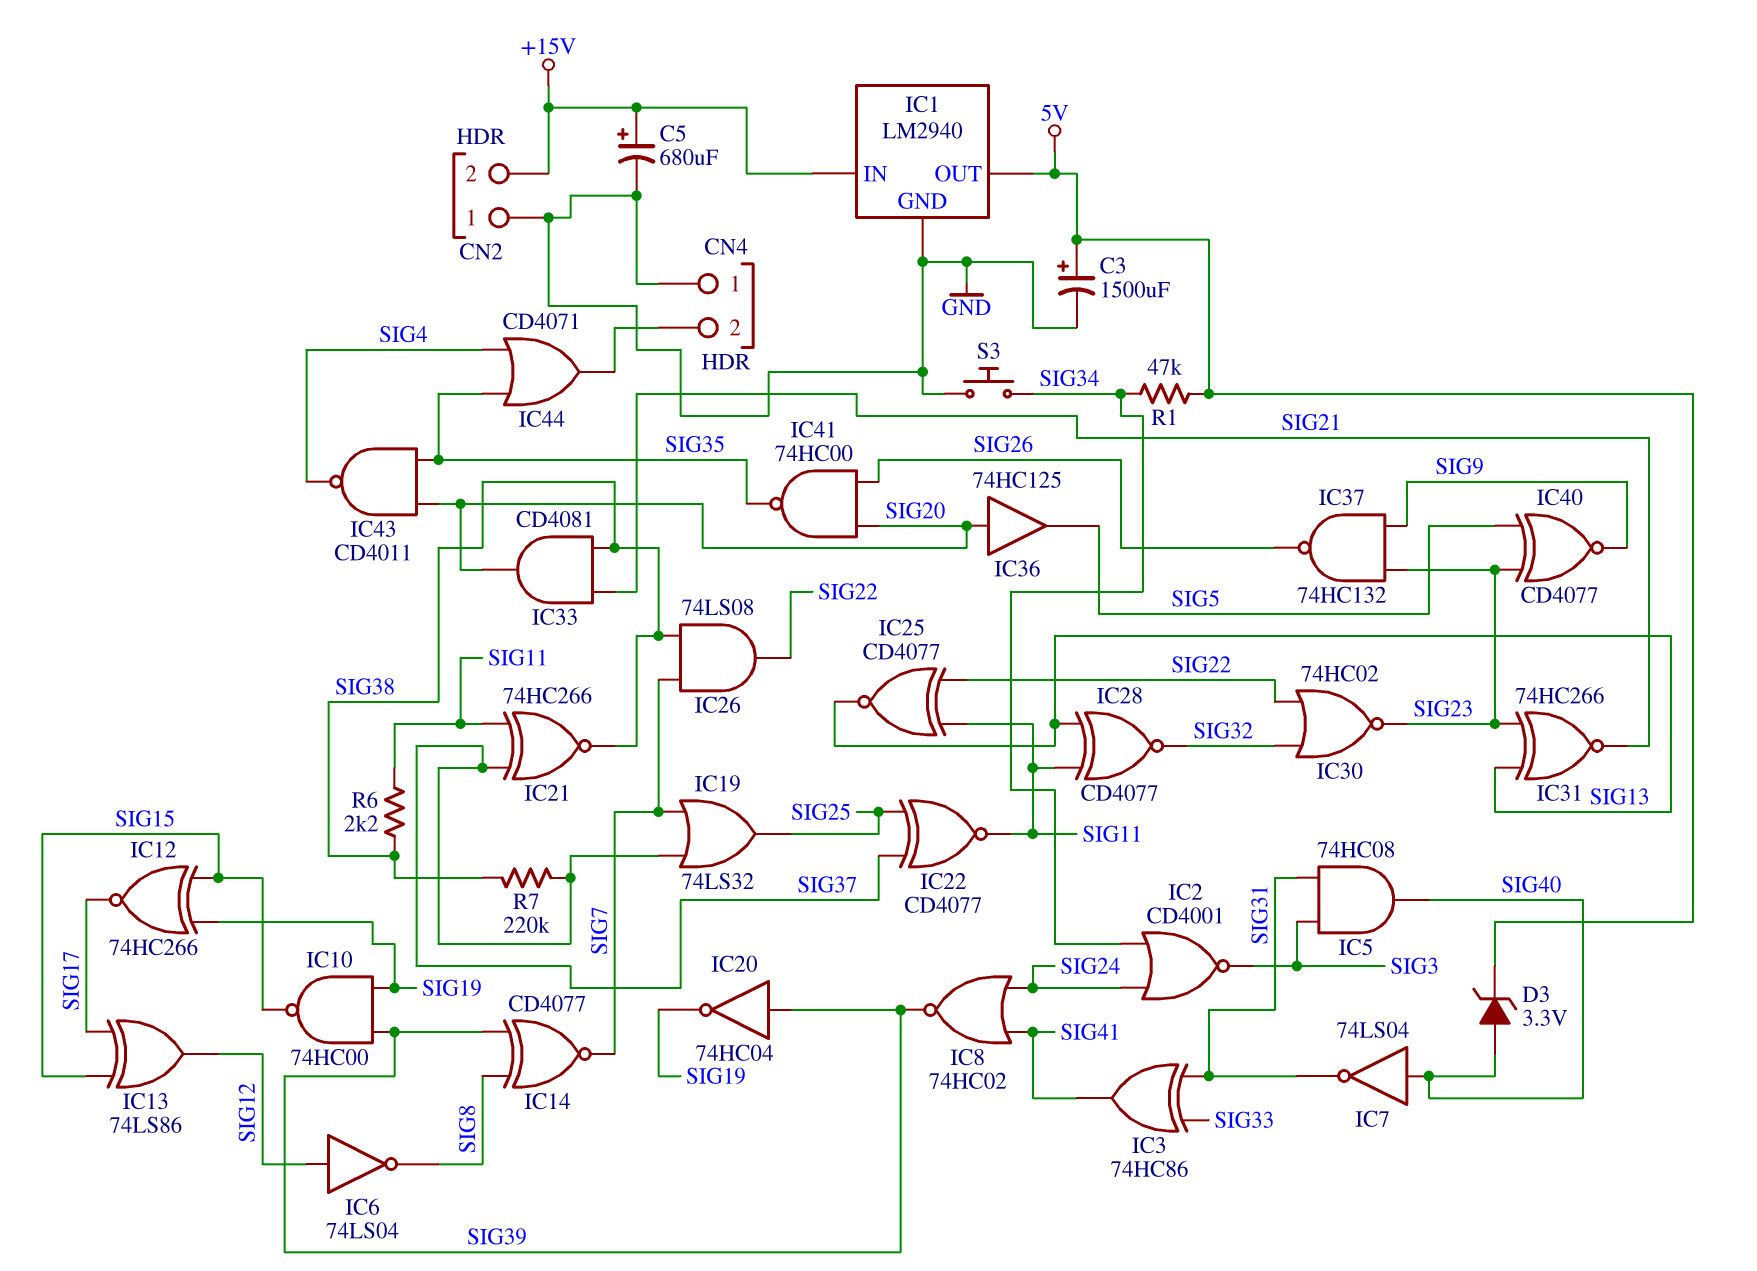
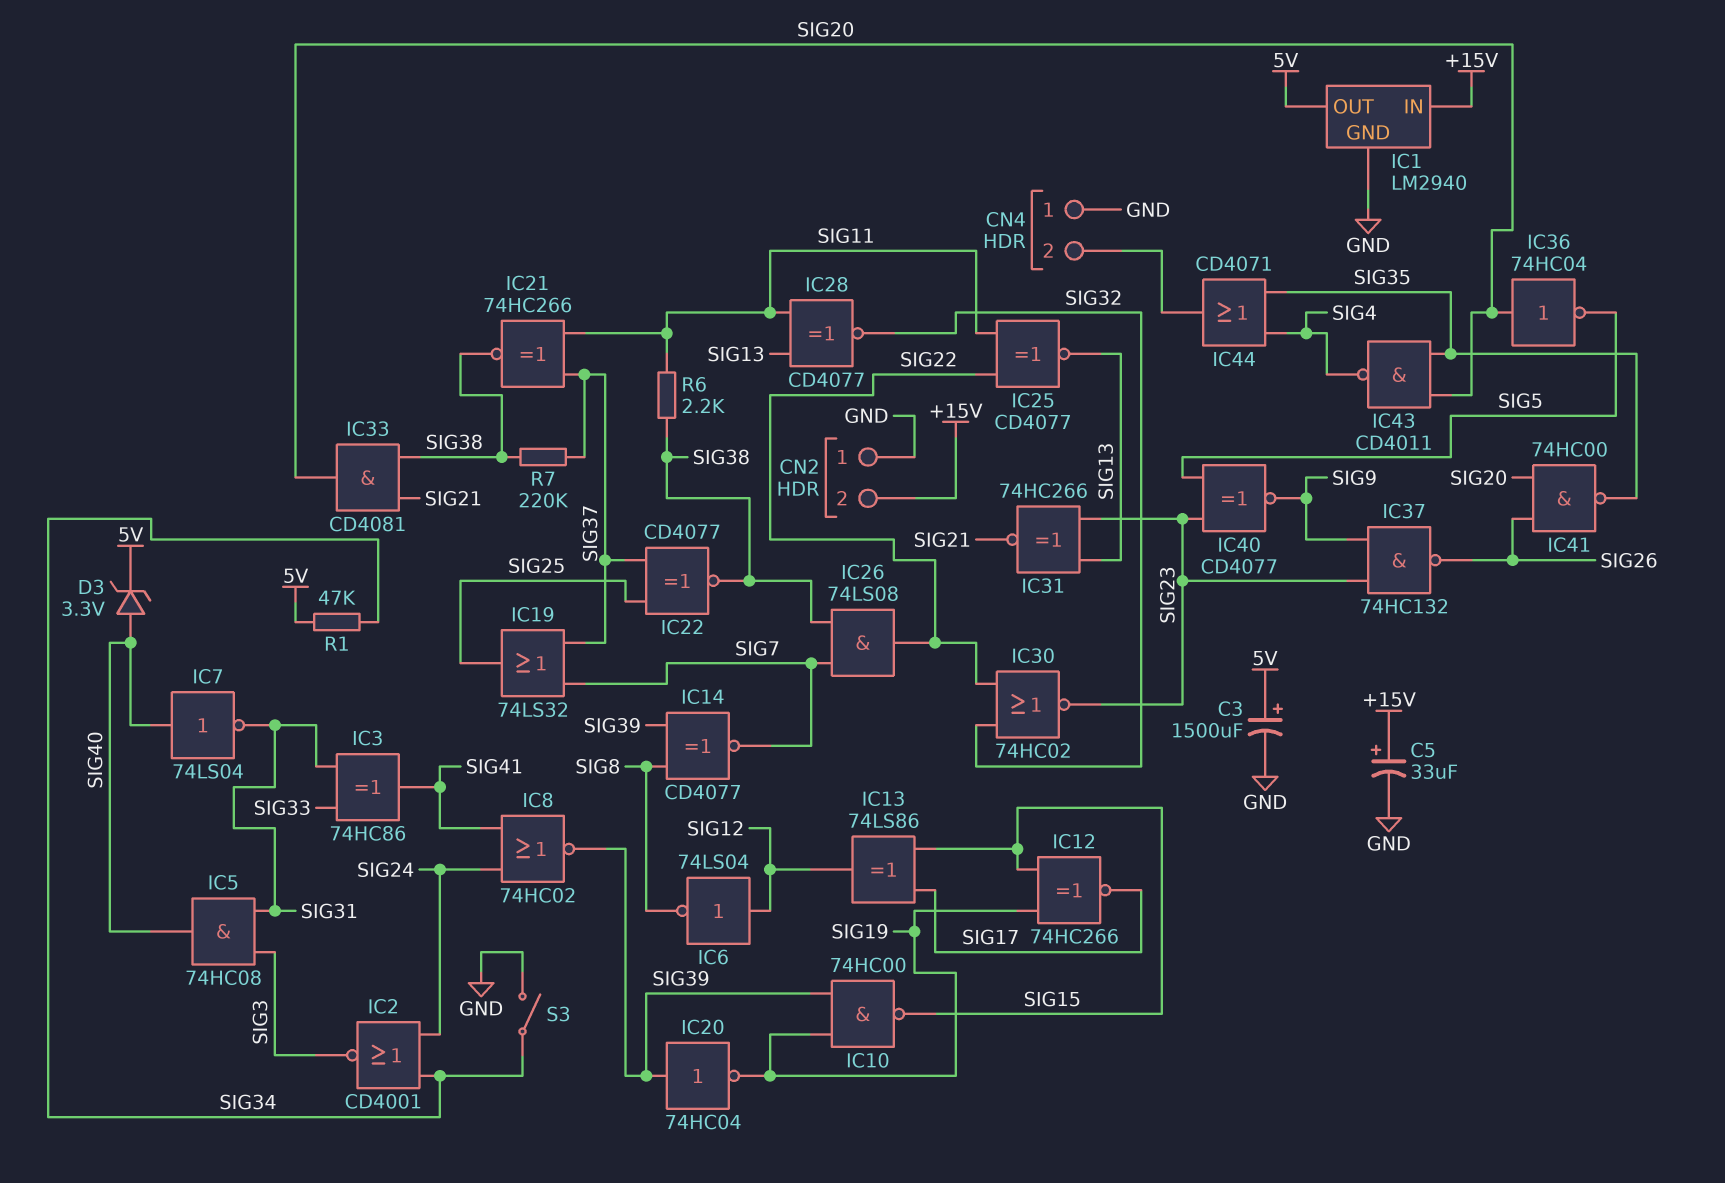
C5: 680uF (plus +15V, minus GND) -> 33uF (plus +15V, minus GND)
IC22: XNOR CD4077 (in SIG25, in SIG37, out SIG11) -> XNOR CD4077 (in SIG25, in SIG37, out SIG38)
IC36: buffer 74HC125 (in SIG20, out SIG5) -> NOT 74HC04 (in SIG20, out SIG5)
S3: button (GND, SIG34) -> switch (GND, SIG34)

